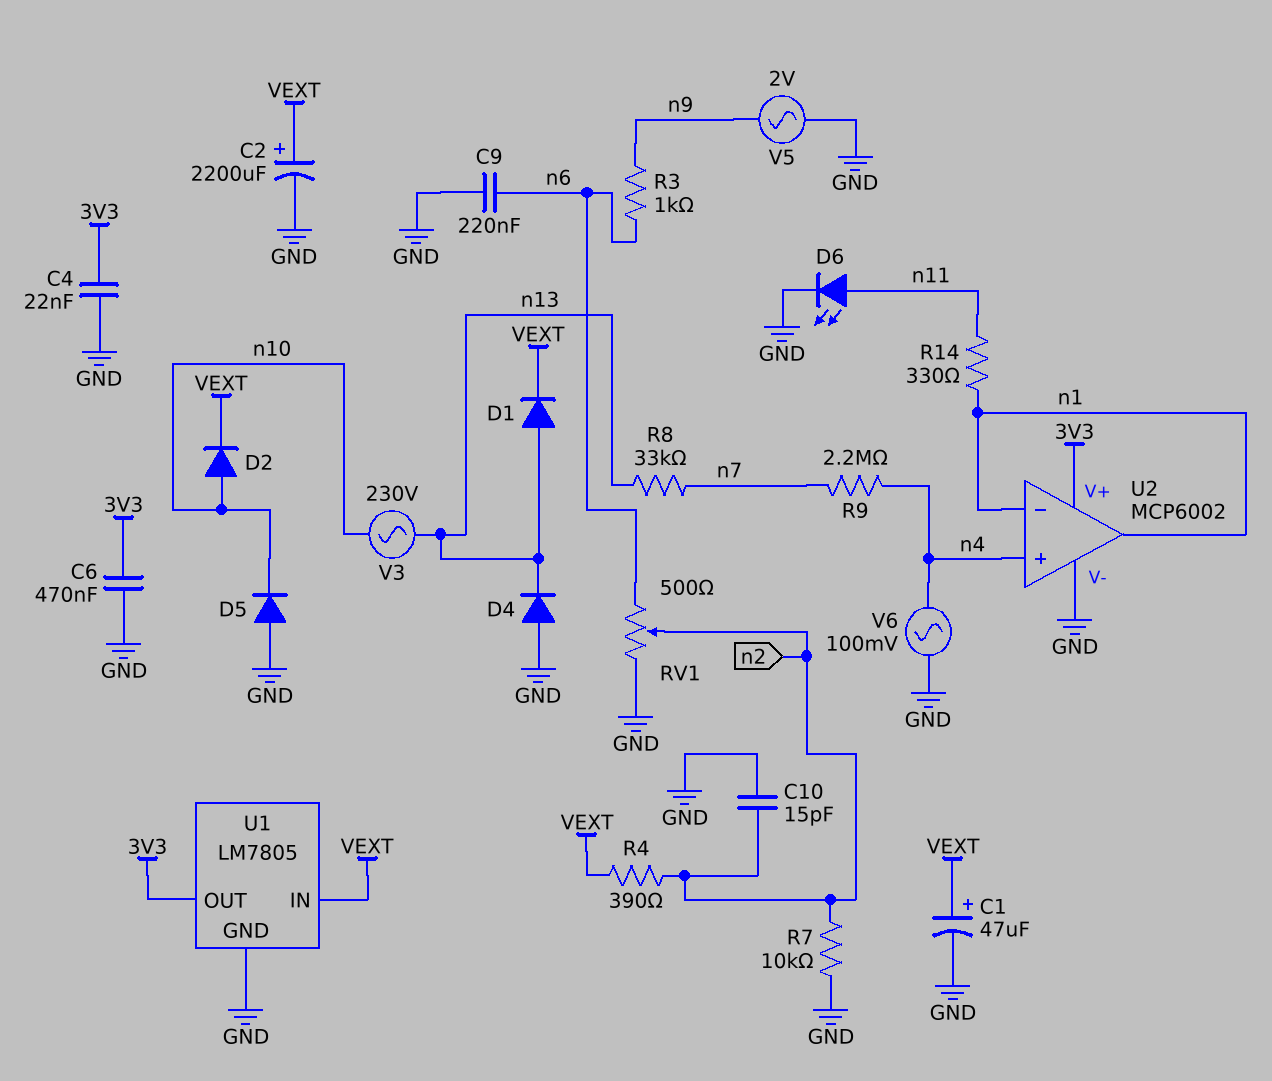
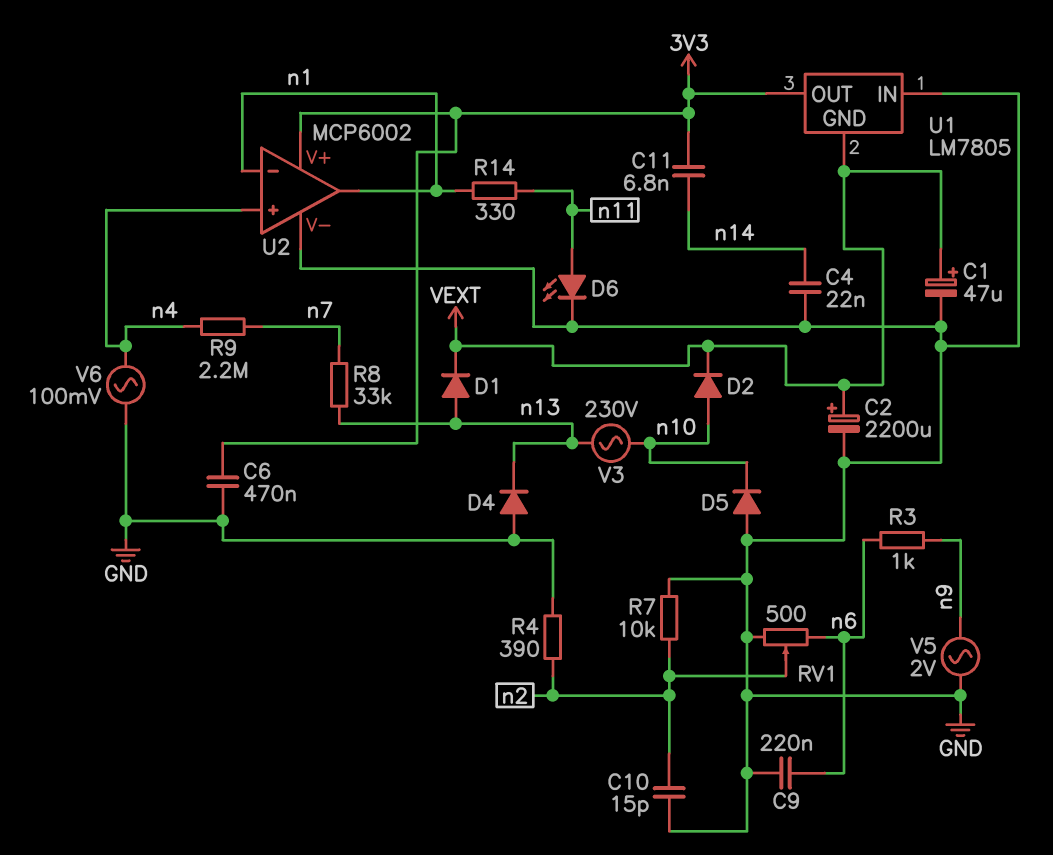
C4: 22nF (3V3, GND) -> 22nF (GND, n14)
C11: none -> 6.8nF (3V3, n14)
R4: 390 (VEXT, n2) -> 390 (GND, n2)
U1 pin GND: GND -> VEXT
U1 pin IN: VEXT -> GND

